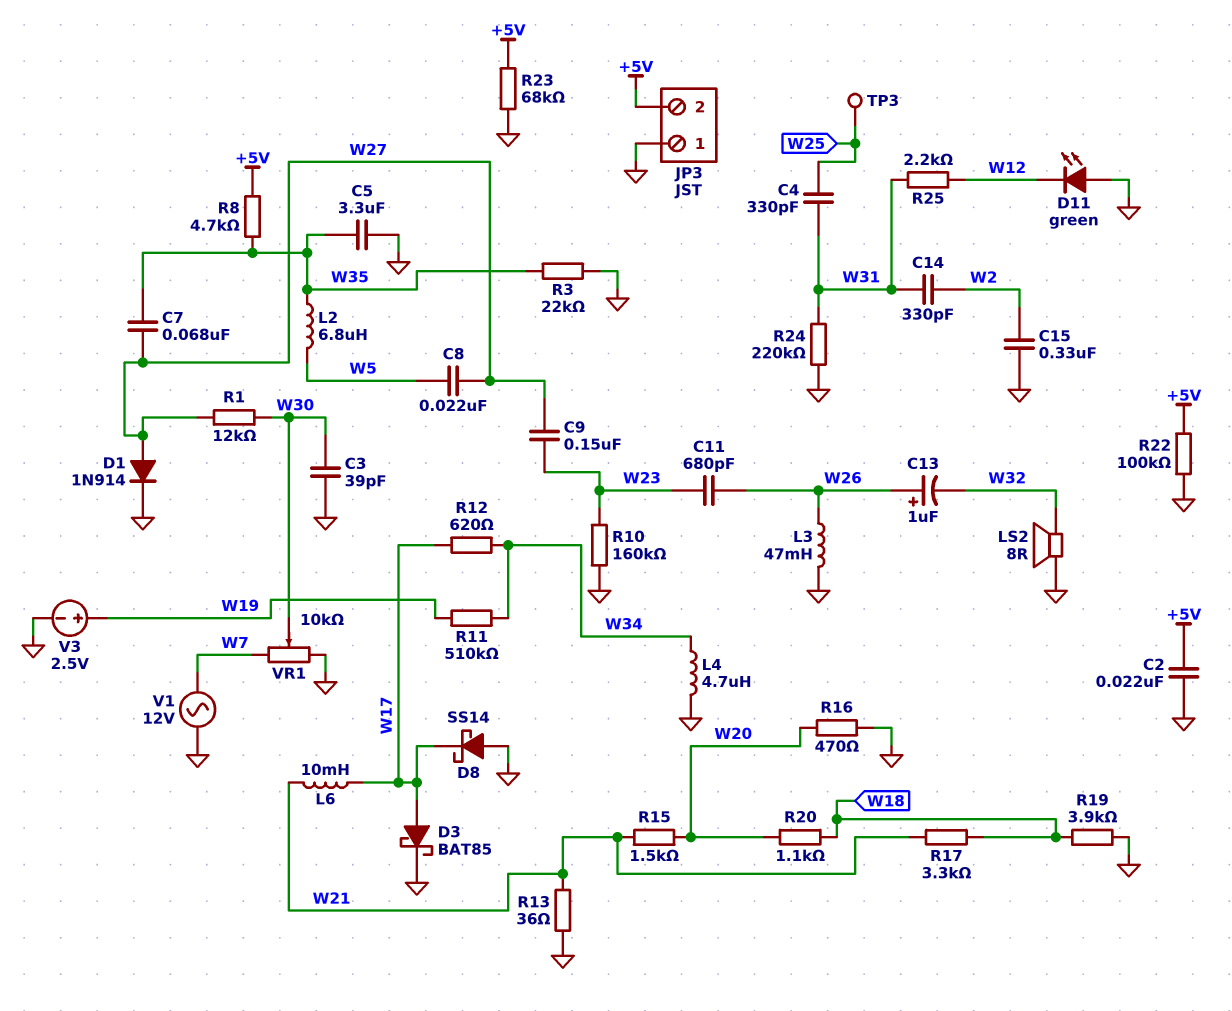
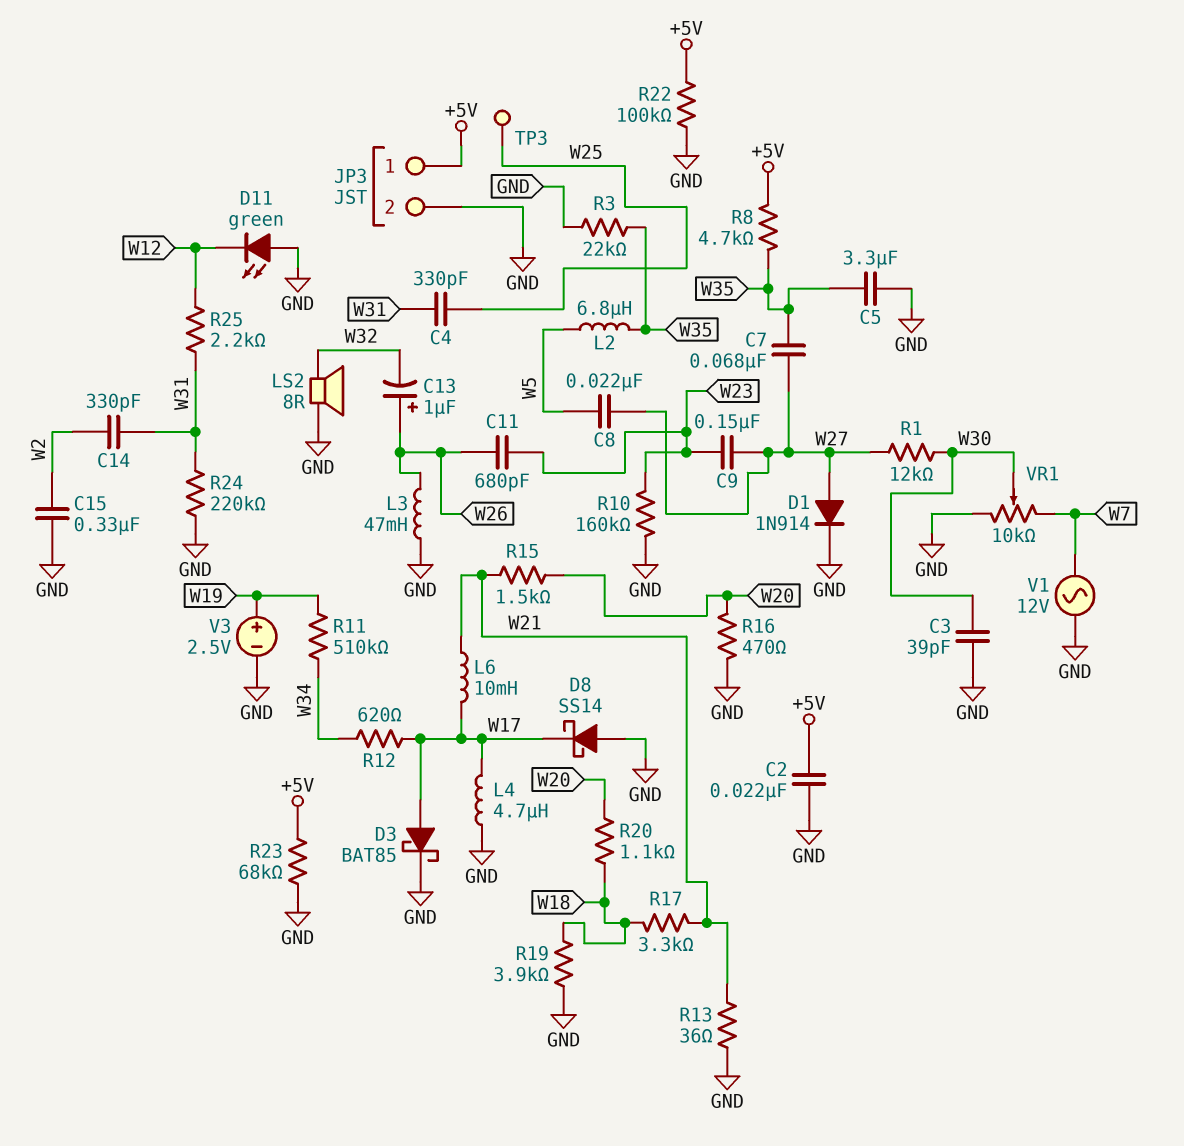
JP3 pin 1: GND -> +5V
JP3 pin 2: +5V -> GND
L4: 4.7uH (GND, W34) -> 4.7uH (GND, W17)

